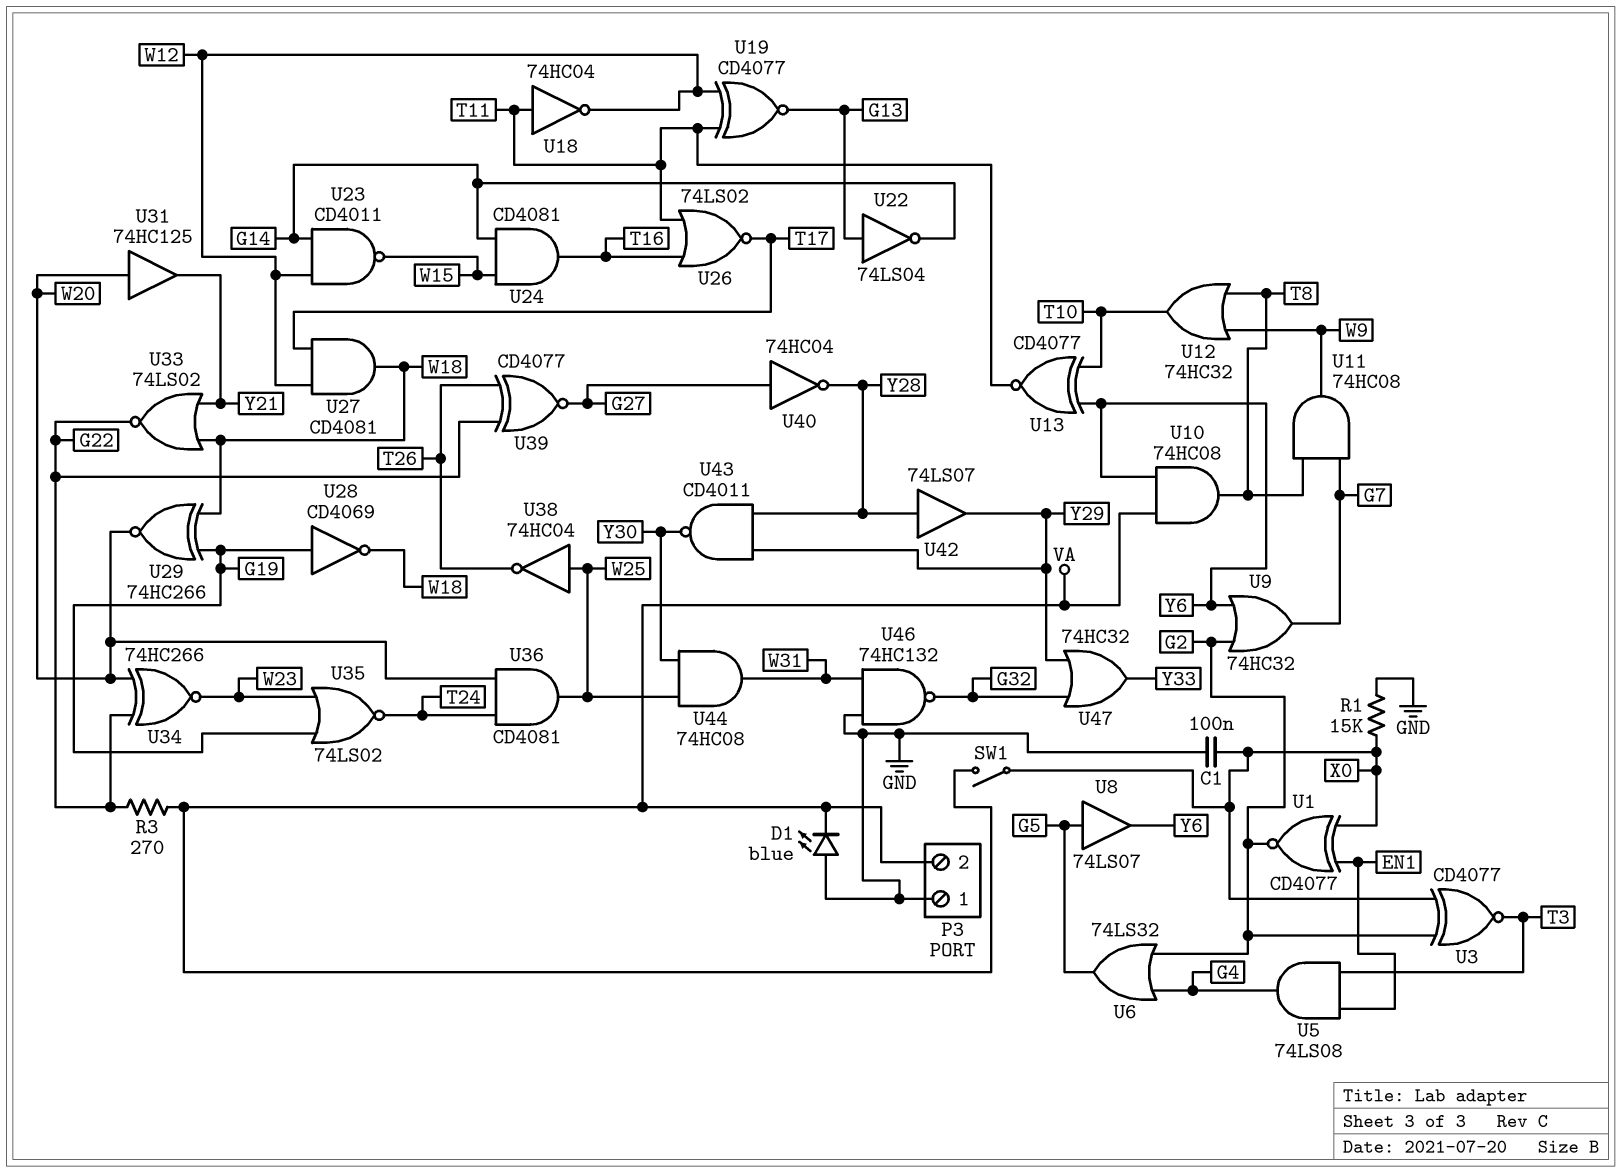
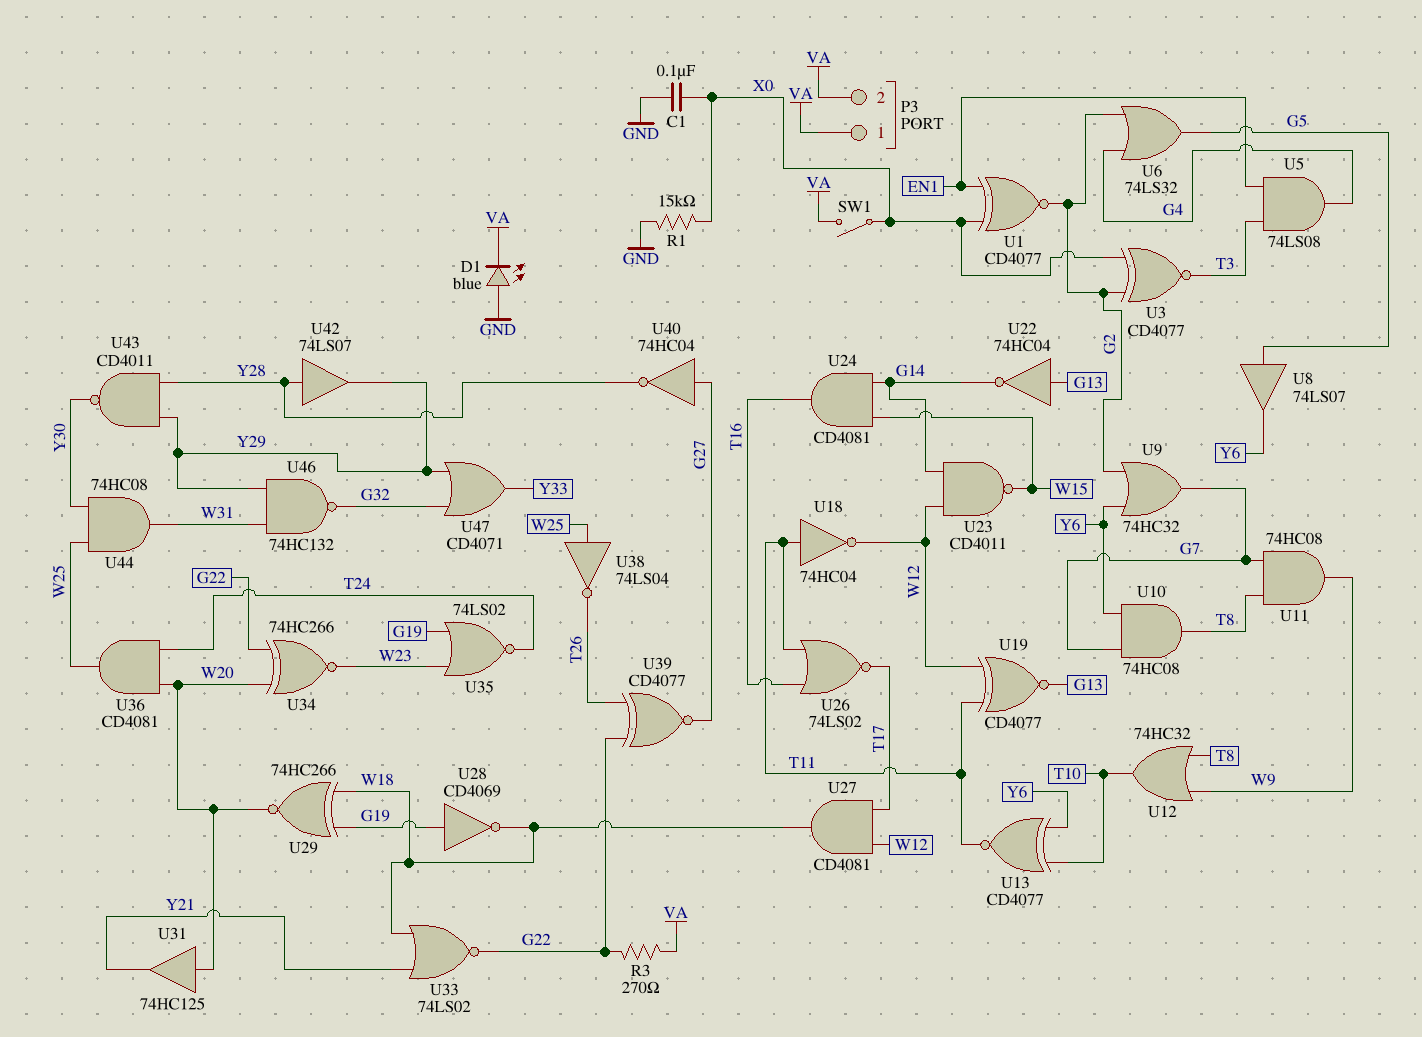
P3 pin 1: GND -> VA
U10: AND 74HC08 (in VA, in Y6, out T8) -> AND 74HC08 (in G7, in Y6, out T8)
U22: NOT 74LS04 (in G13, out G14) -> NOT 74HC04 (in G13, out G14)
U38: NOT 74HC04 (in W25, out T26) -> NOT 74LS04 (in W25, out T26)
U46: NAND 74HC132 (in GND, in W31, out G32) -> NAND 74HC132 (in W31, in Y29, out G32)
U47: OR 74HC32 (in G32, in Y29, out Y33) -> OR CD4071 (in G32, in Y29, out Y33)

